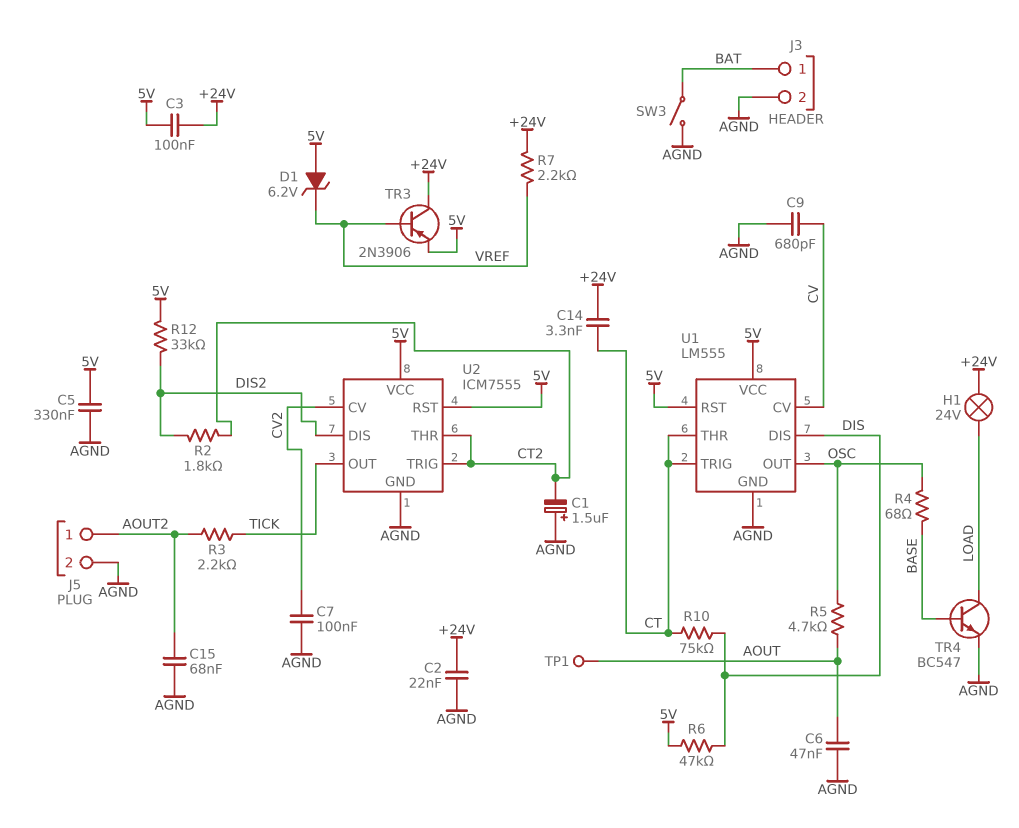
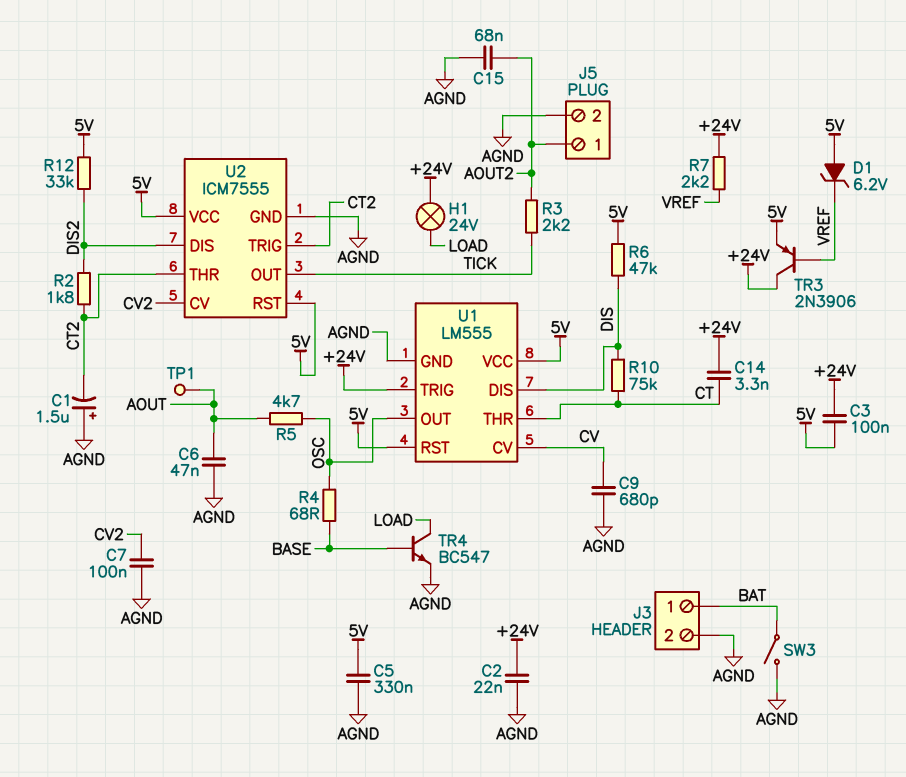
U1 pin TRIG: CT -> +24V

